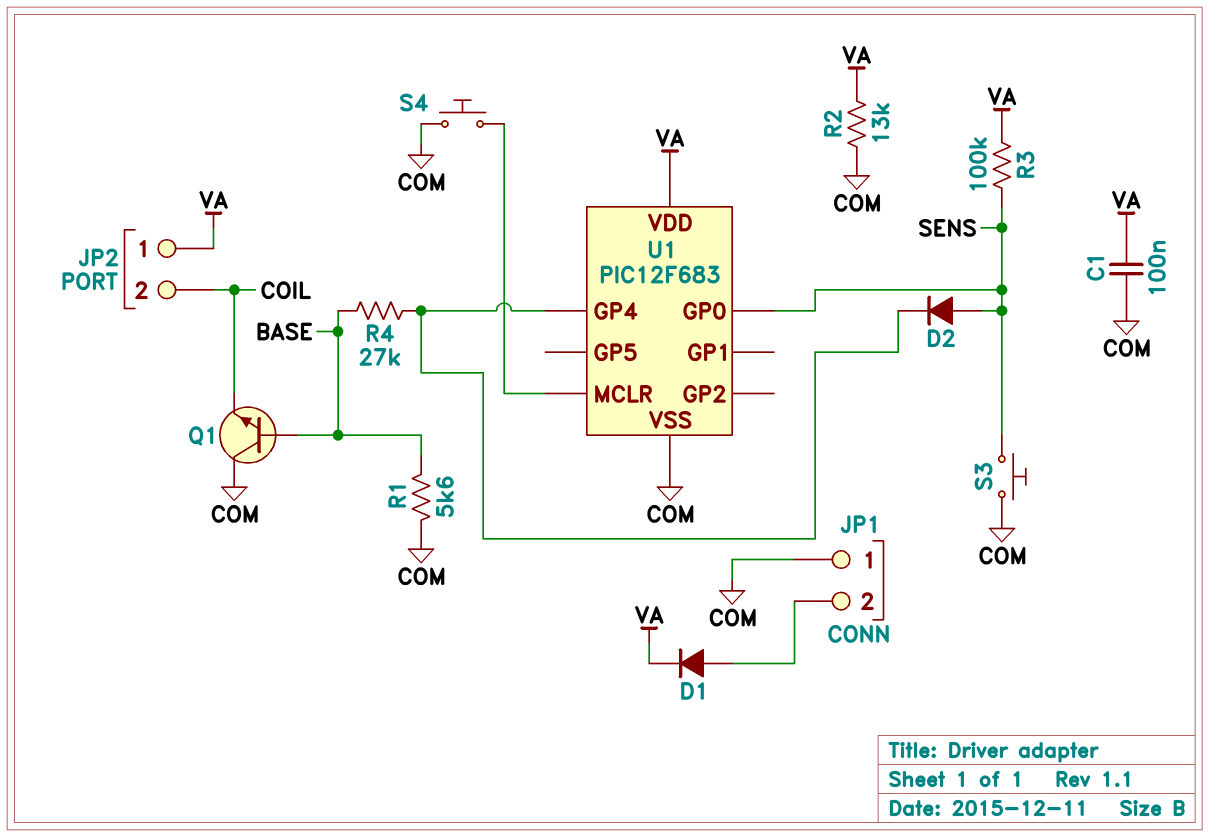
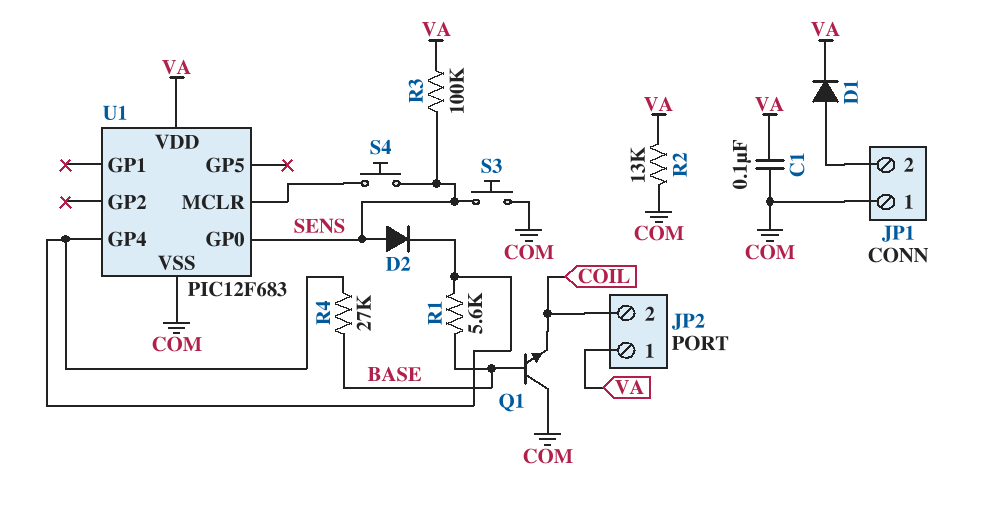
R1: 5.6k (BASE, COM) -> 5.6k (BASE, U1/GP4)
S4: button (COM, U1/MCLR) -> button (SENS, U1/MCLR)

